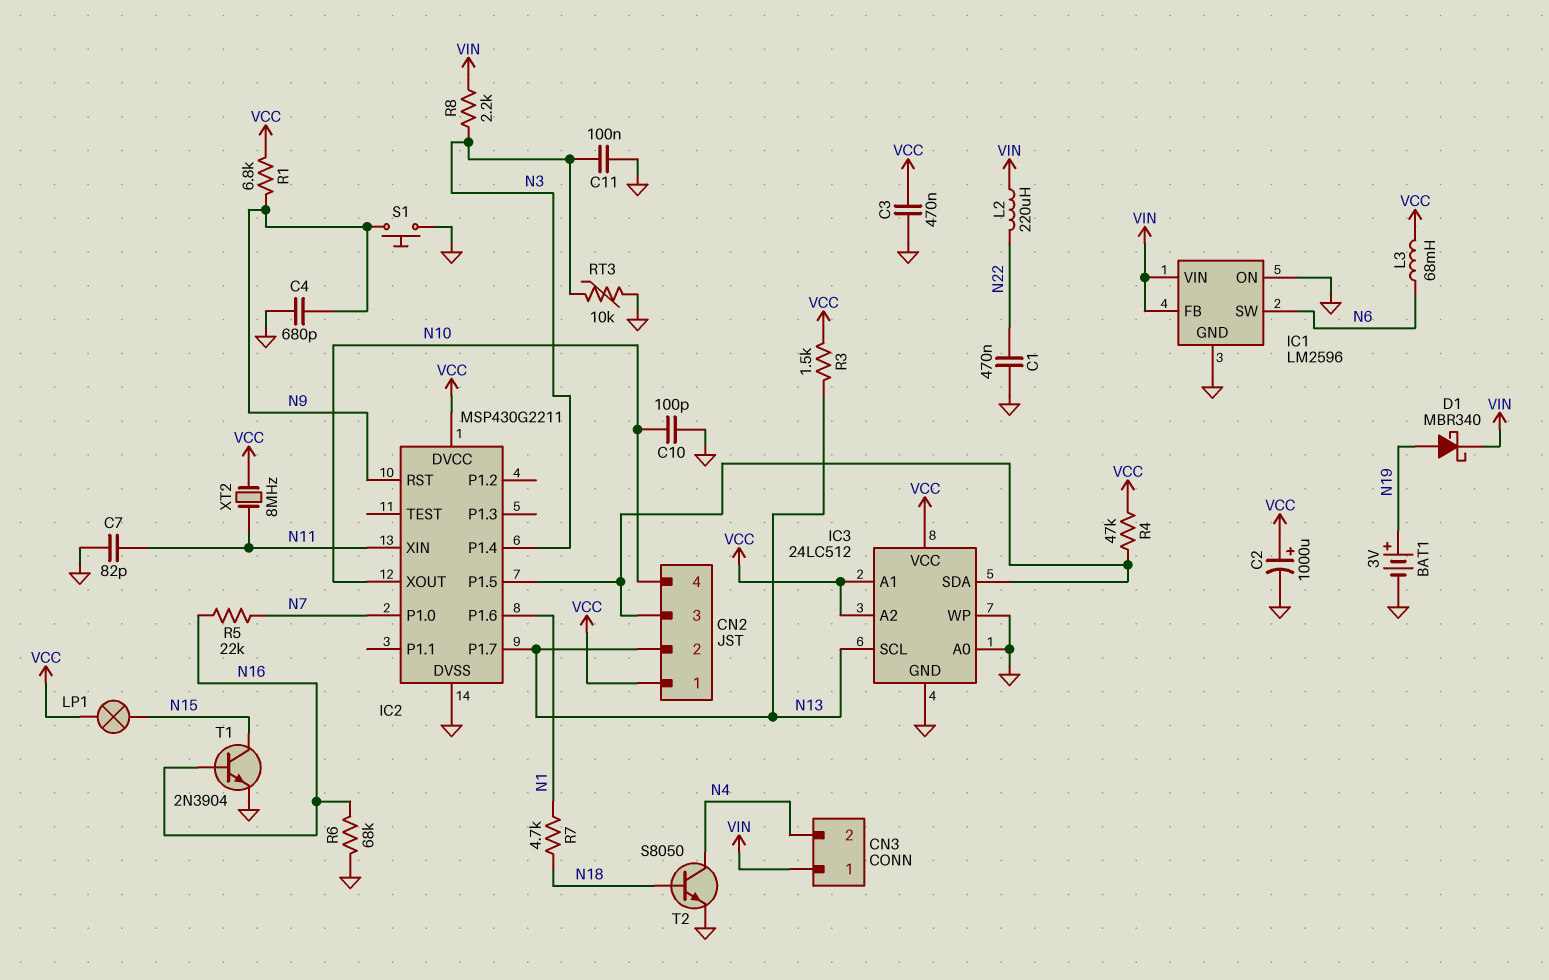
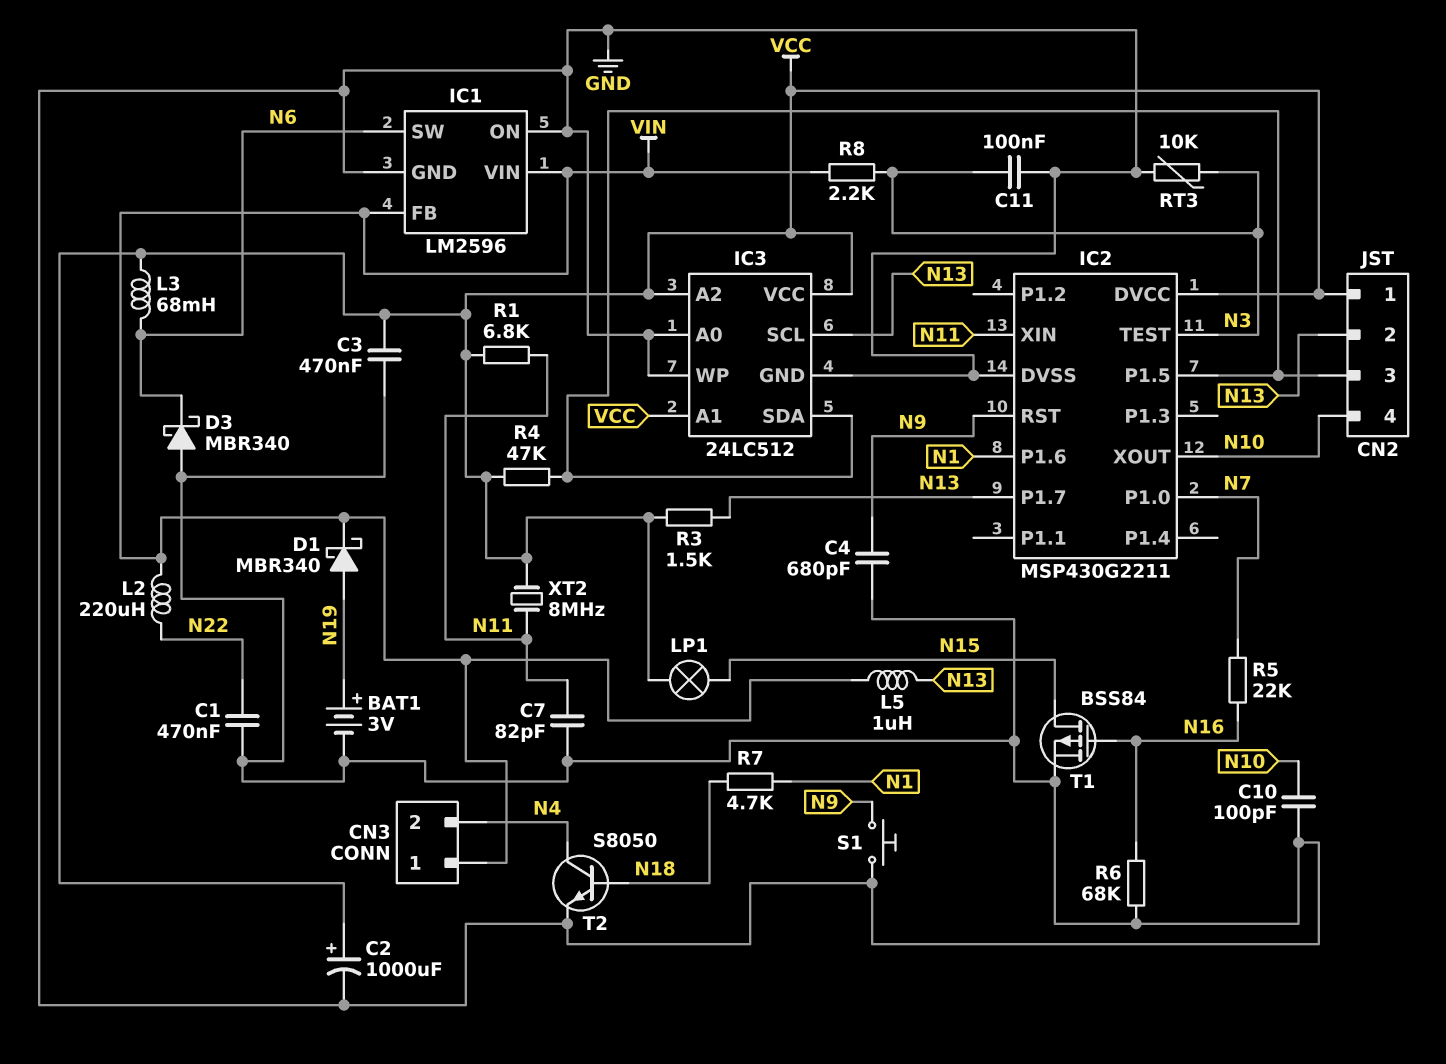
D3: none -> schottky MBR340 (A GND, K N6)
IC2 pin P1.4: N3 -> none
IC2 pin TEST: none -> N3
L5: none -> 1uH (N13, VIN)
R1: 6.8k (N9, VCC) -> 6.8k (N11, VCC)
T1: NPN 2N3904 (B N16, C N15, E GND) -> PMOS BSS84 (G N16, D N15, S GND)

